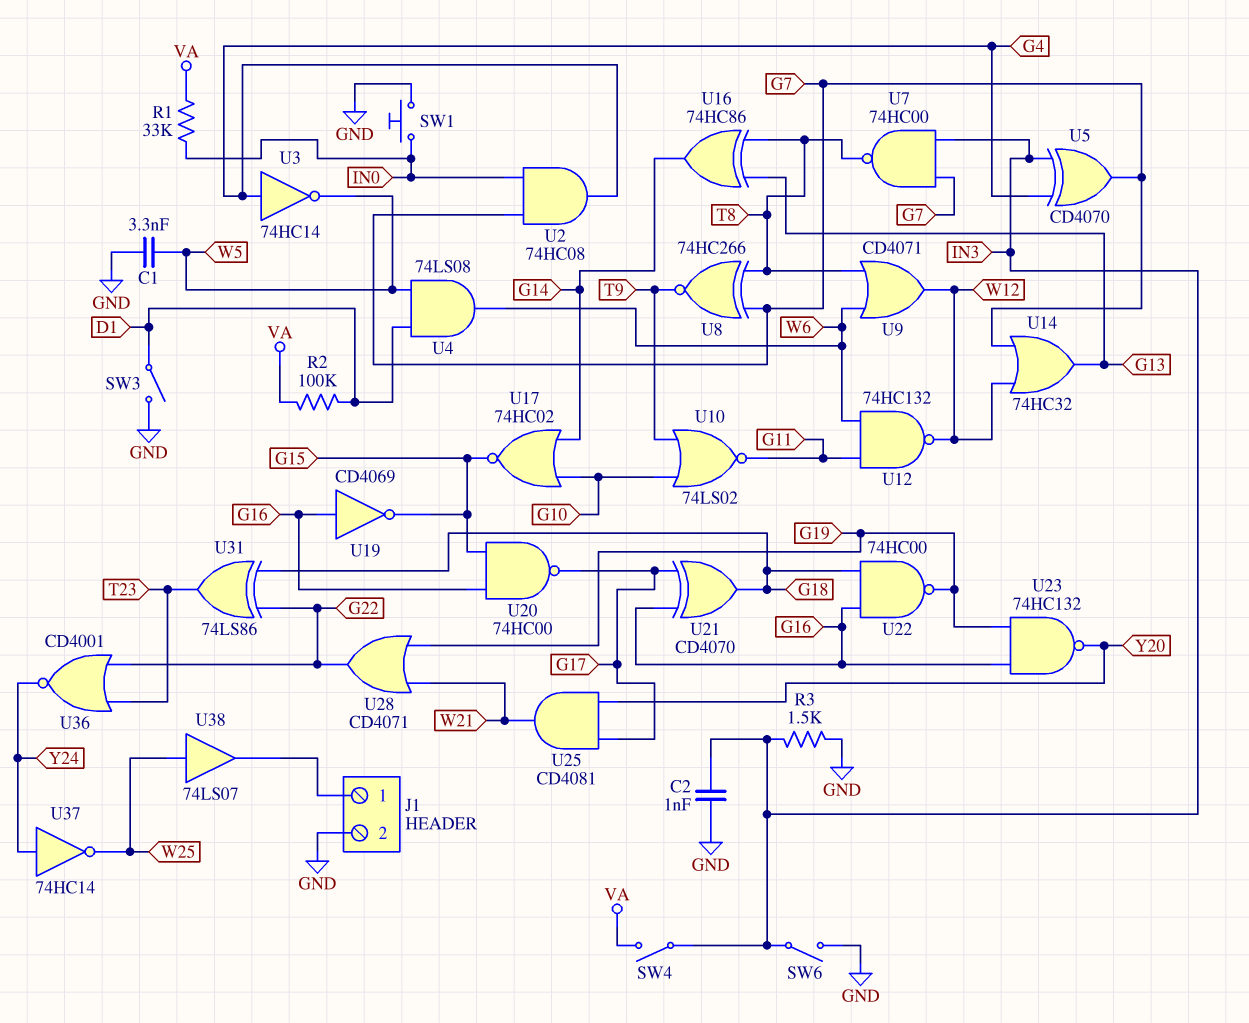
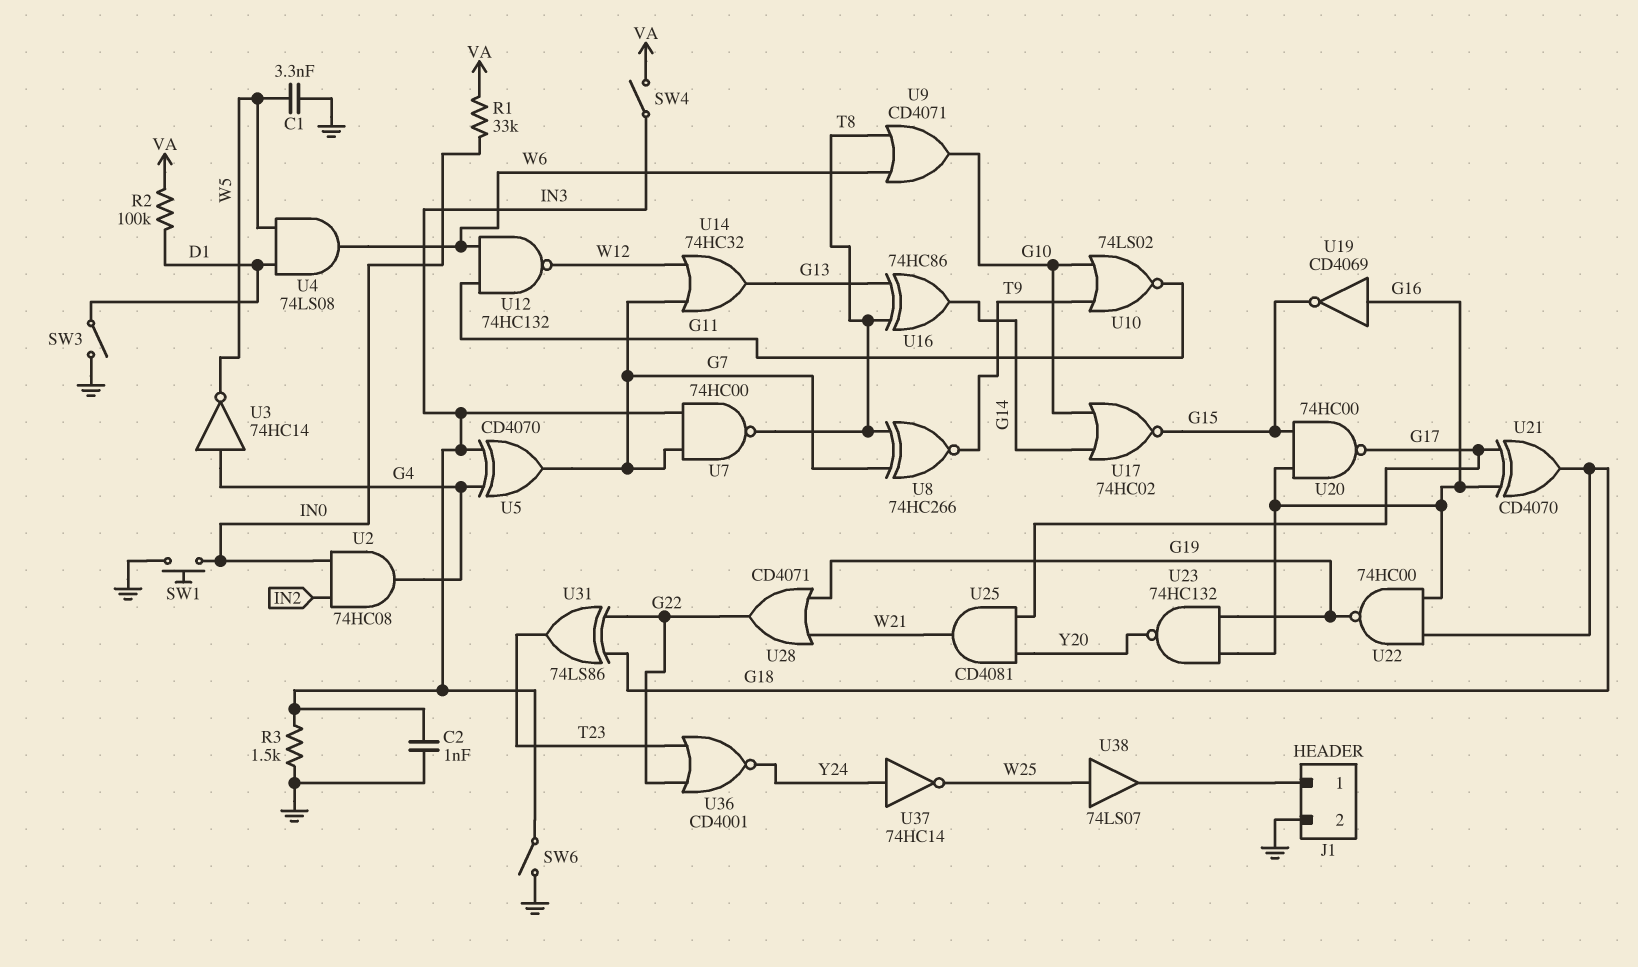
U2: AND 74HC08 (in G7, in IN0, out G4) -> AND 74HC08 (in IN0, in IN2, out G4)
U9: OR CD4071 (in T8, in W6, out W12) -> OR CD4071 (in T8, in W6, out G10)

